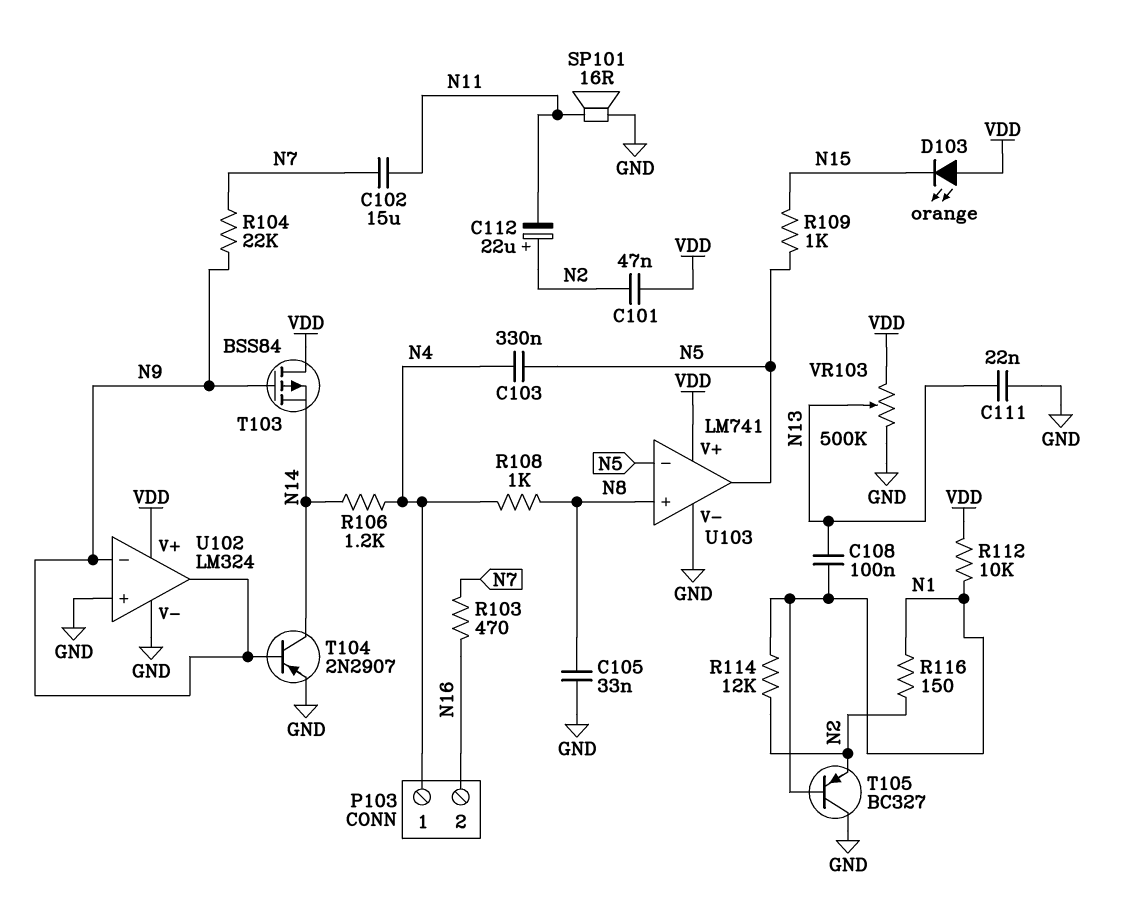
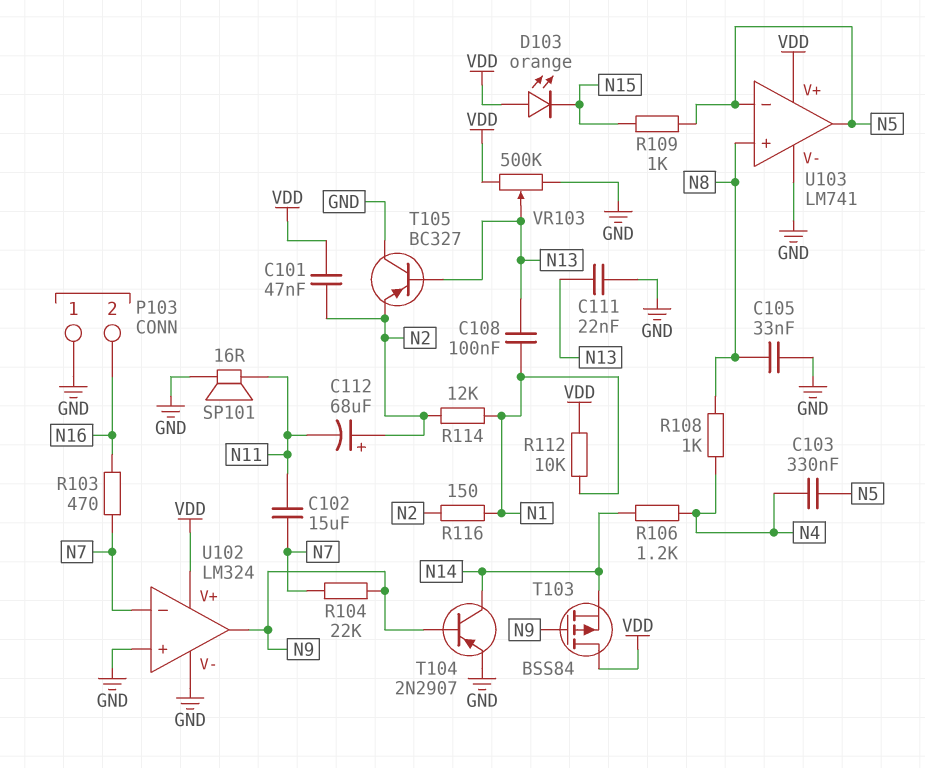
C112: 22uF (plus N2, minus N11) -> 68uF (plus N2, minus N11)
P103 pin 1: N4 -> GND
T105: PNP BC327 (B N1, C GND, E N2) -> PNP BC327 (B N13, C GND, E N2)
U102 pin in-: N9 -> N7

